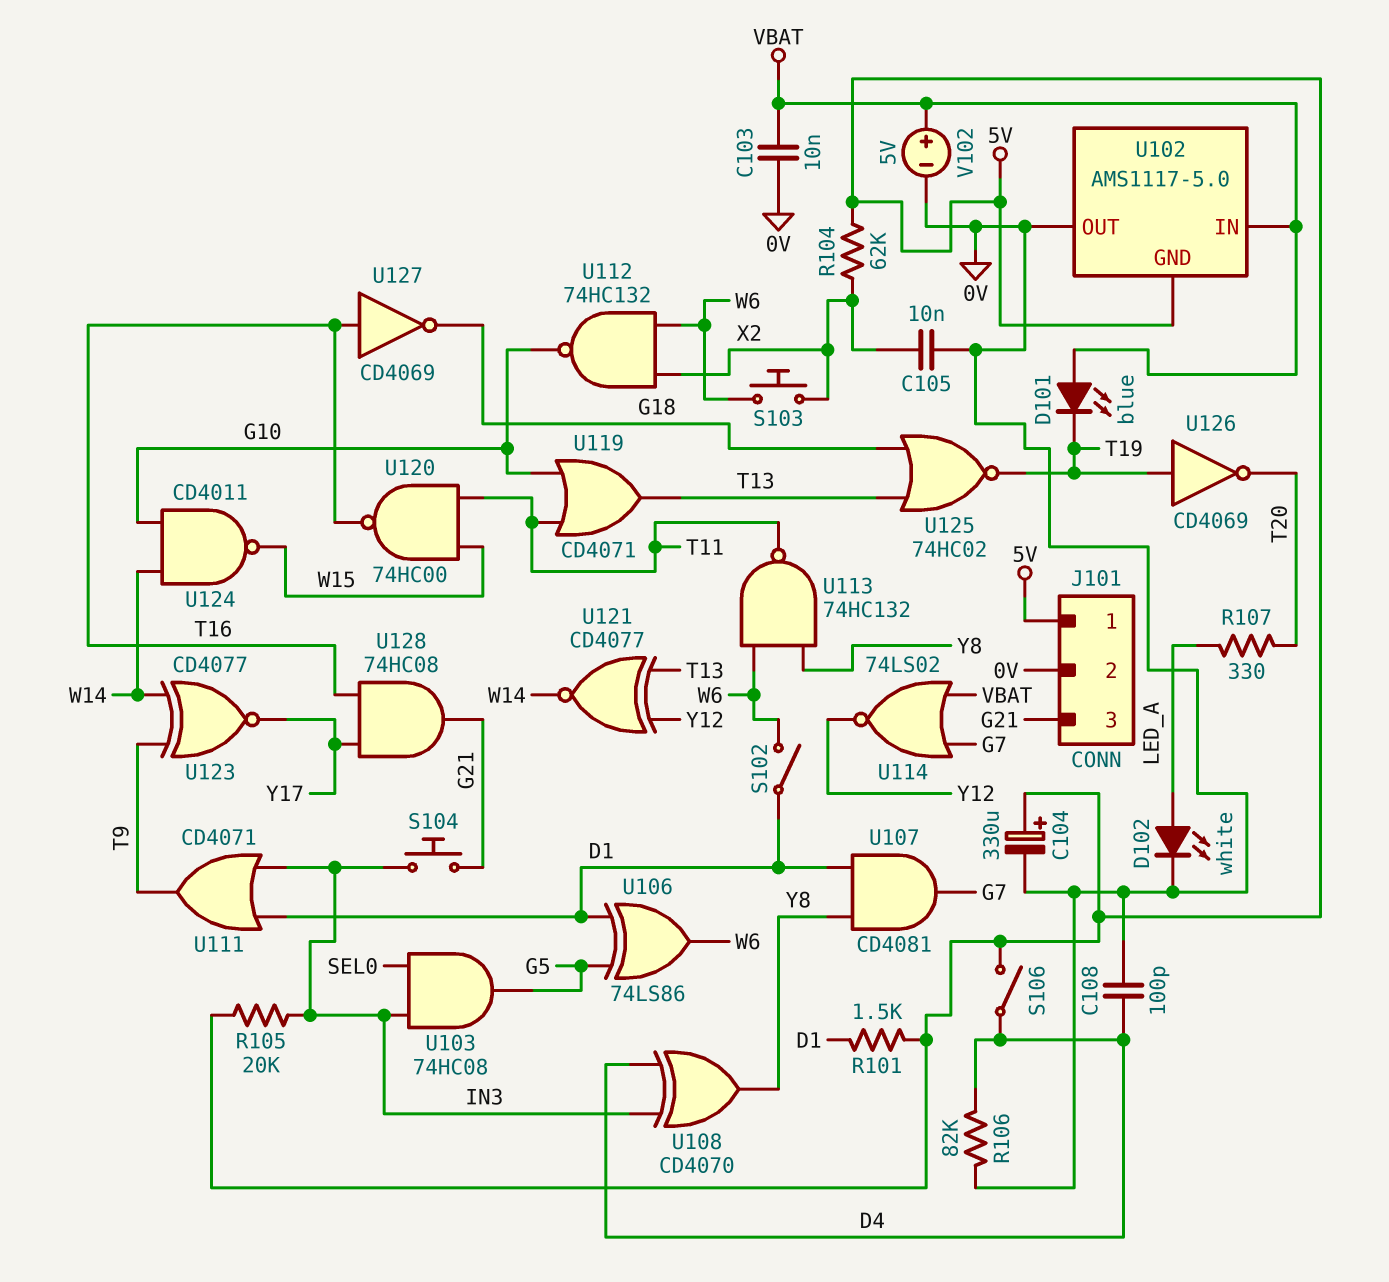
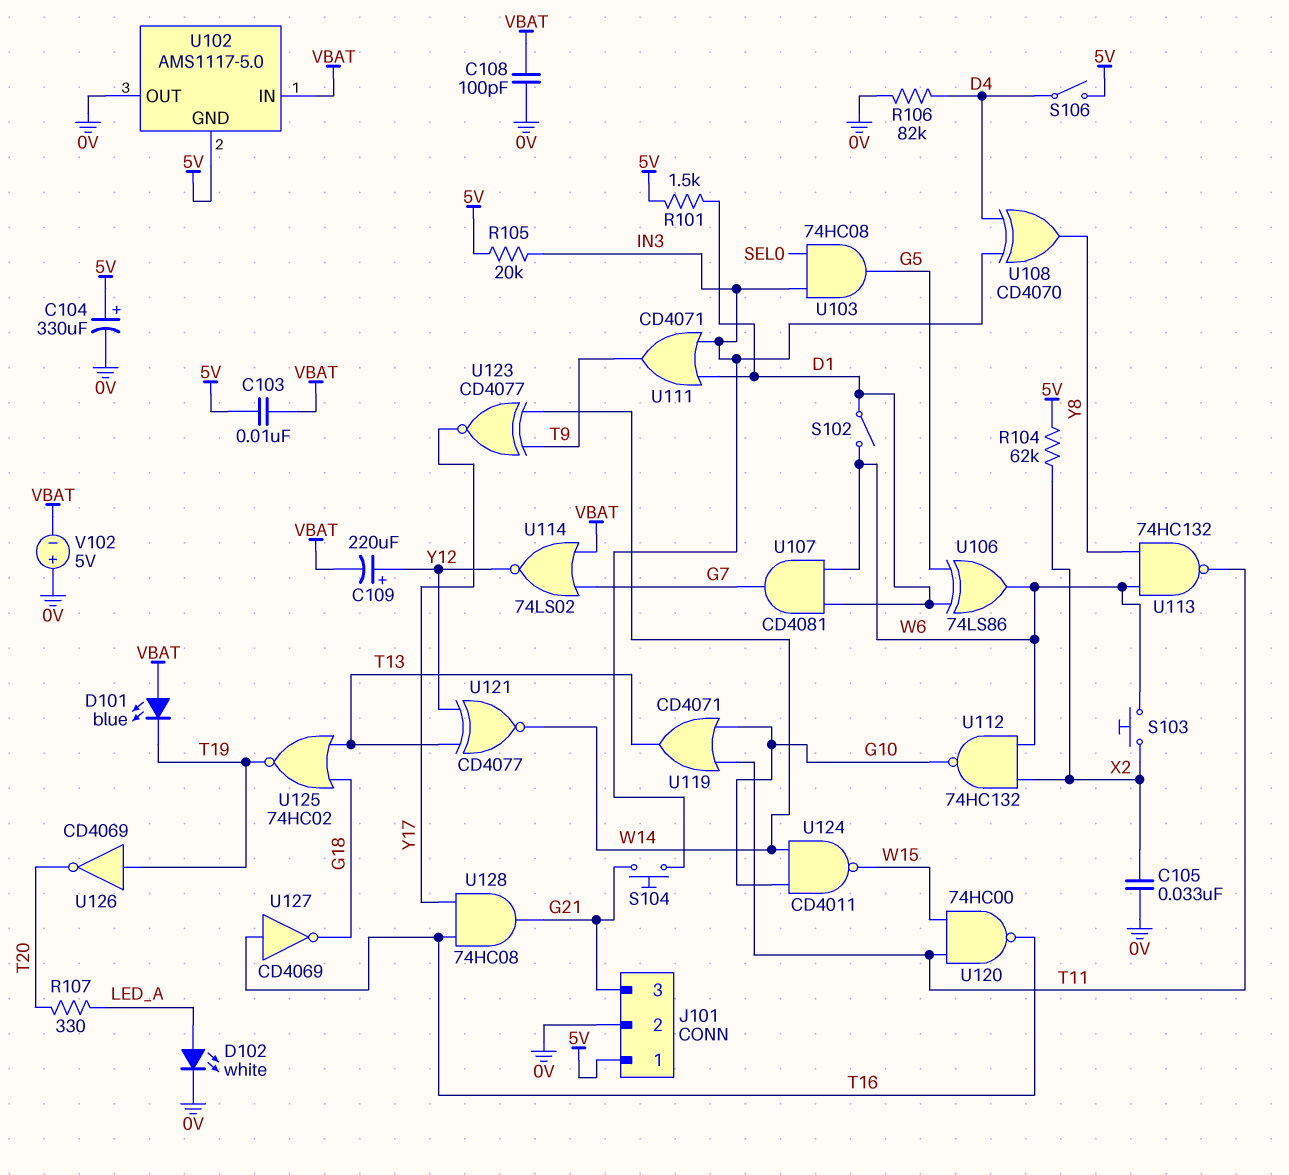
C103: 10nF (0V, VBAT) -> 10nF (5V, VBAT)
C105: 10nF (0V, X2) -> 33nF (0V, X2)
C108: 100pF (0V, D4) -> 100pF (0V, VBAT)
C109: none -> 220uF (plus Y12, minus VBAT)
U107: AND CD4081 (in D1, in Y8, out G7) -> AND CD4081 (in D1, in W6, out G7)
V102: 5V (plus VBAT, minus 0V) -> 5V (plus 0V, minus VBAT)

